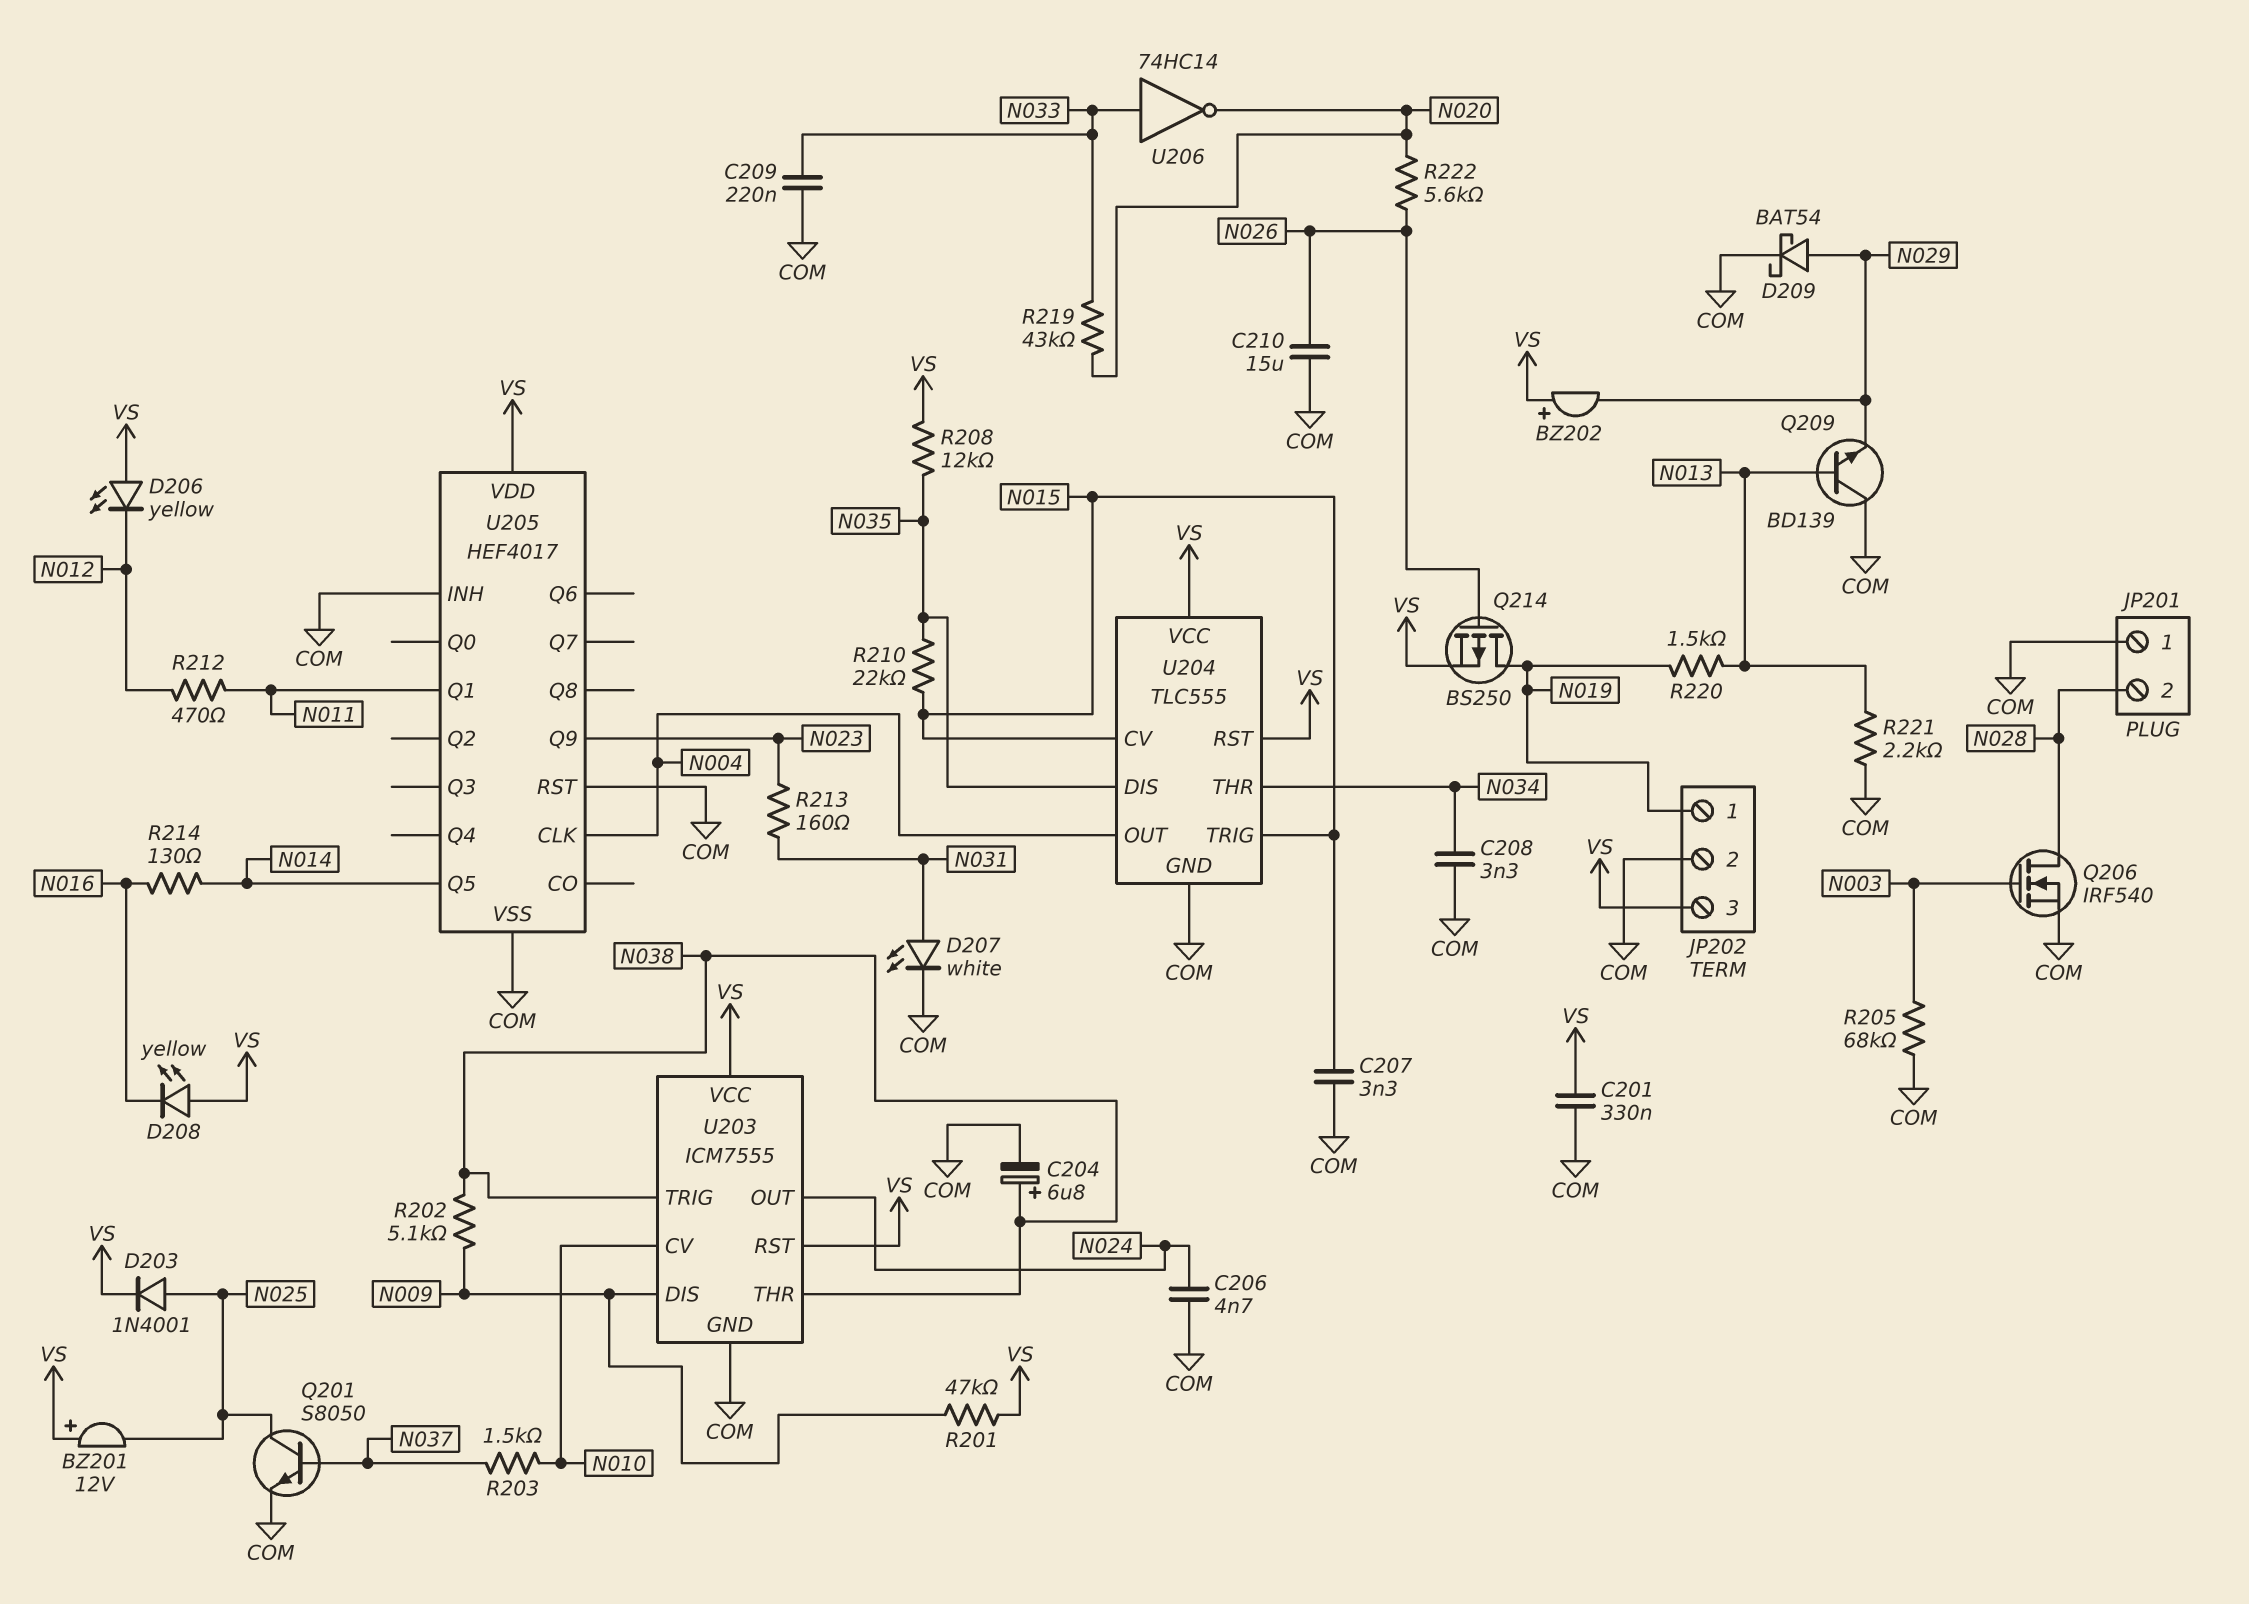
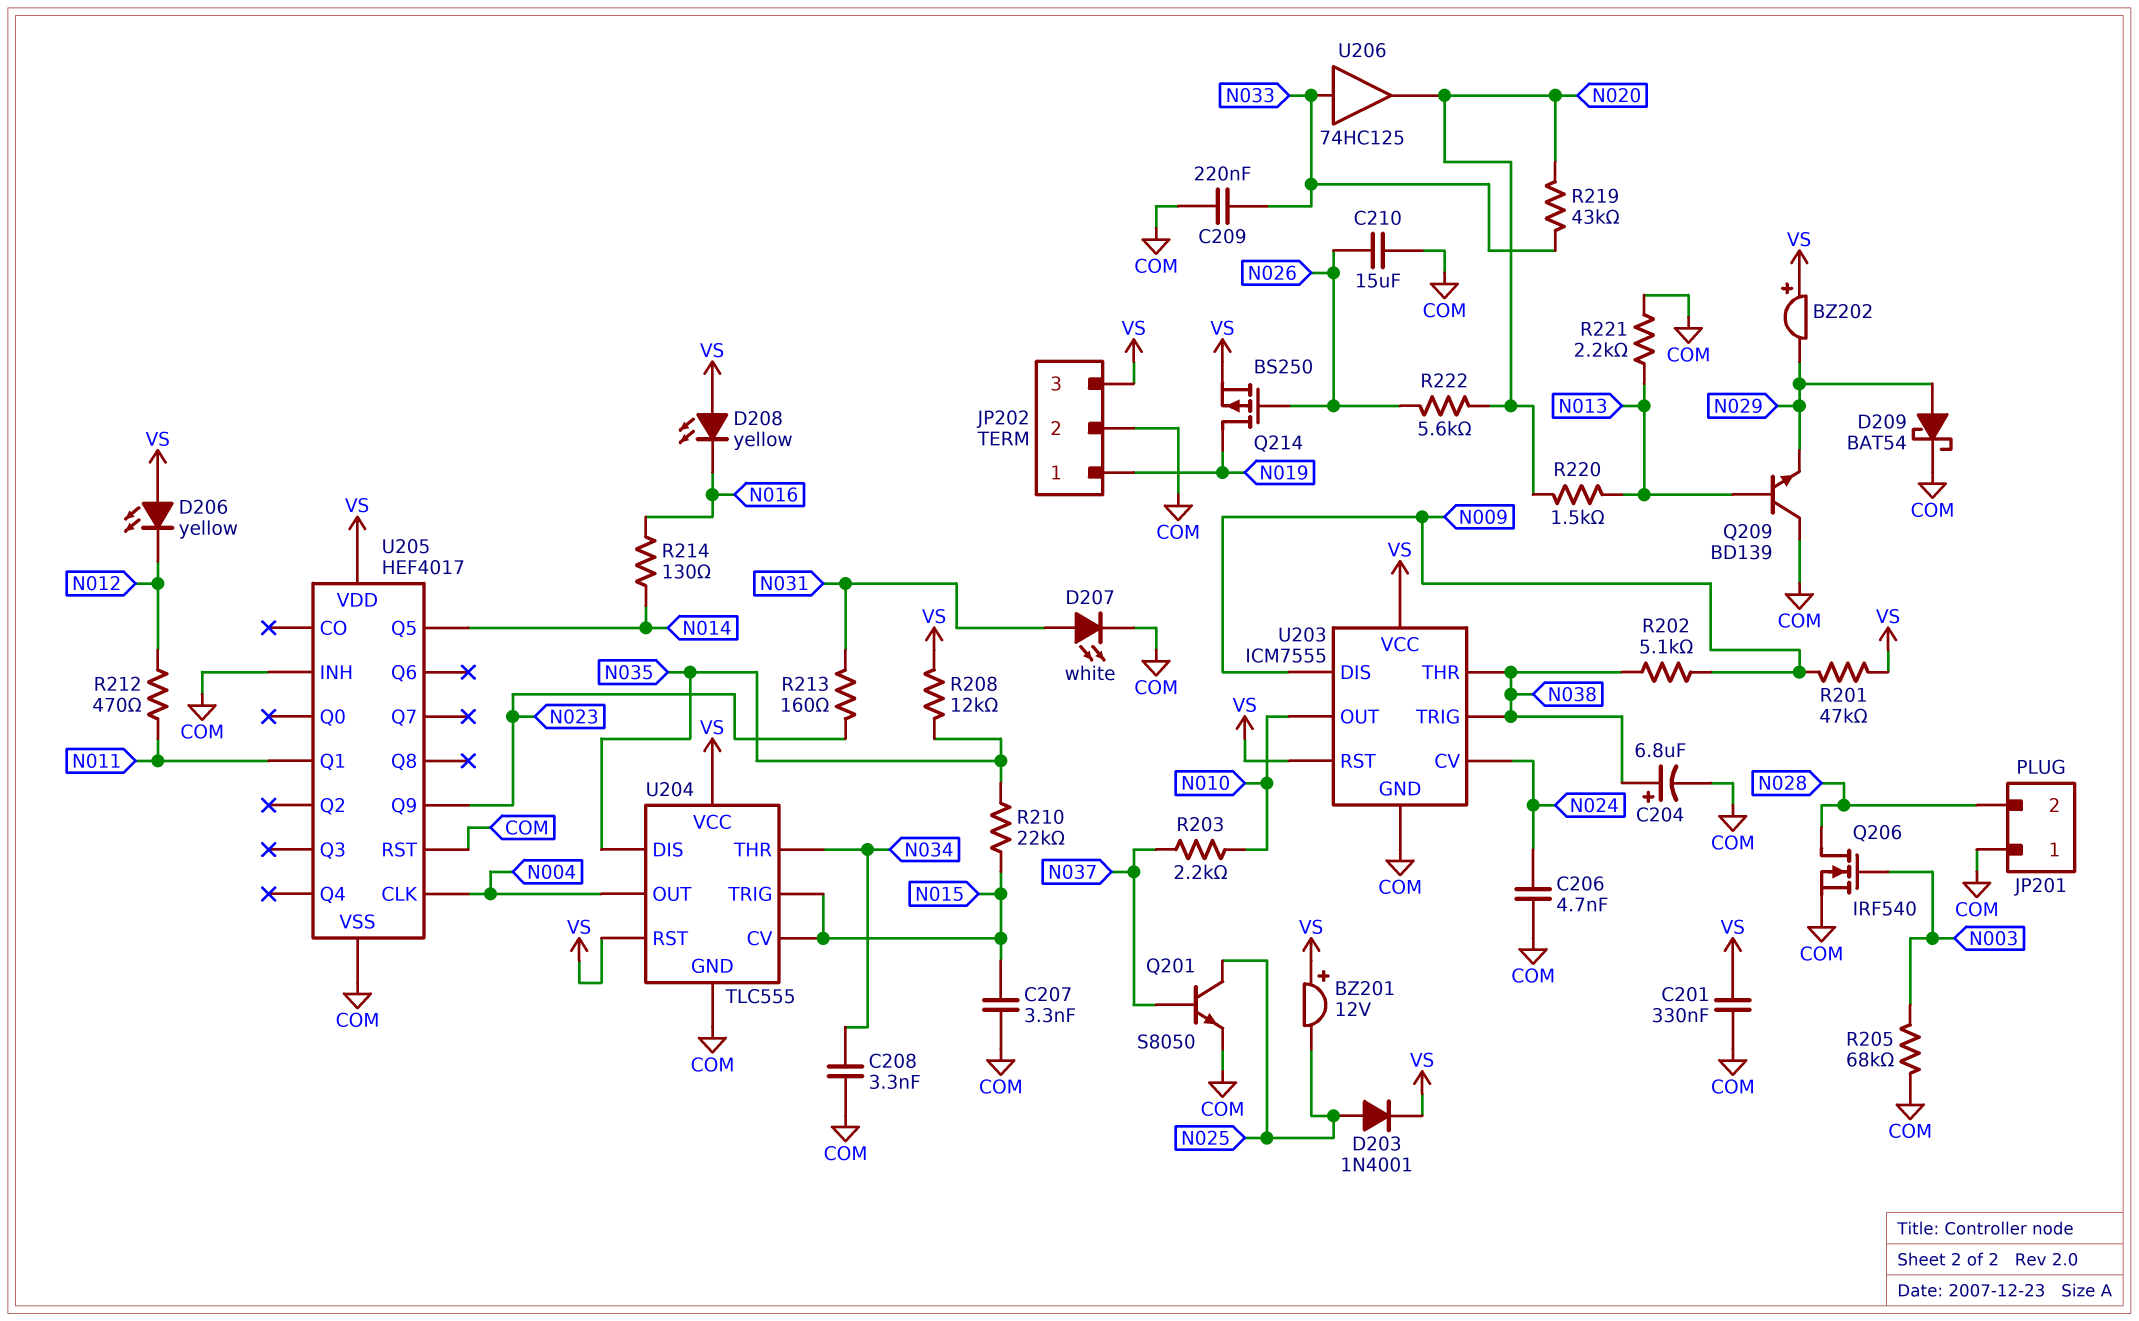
R203: 1.5k (N010, N037) -> 2.2k (N010, N037)
R220: 1.5k (N013, N019) -> 1.5k (N013, N020)
U203 pin CV: N010 -> N024
U203 pin OUT: N024 -> N010
U206: NOT 74HC14 (in N033, out N020) -> buffer 74HC125 (in N033, out N020)

